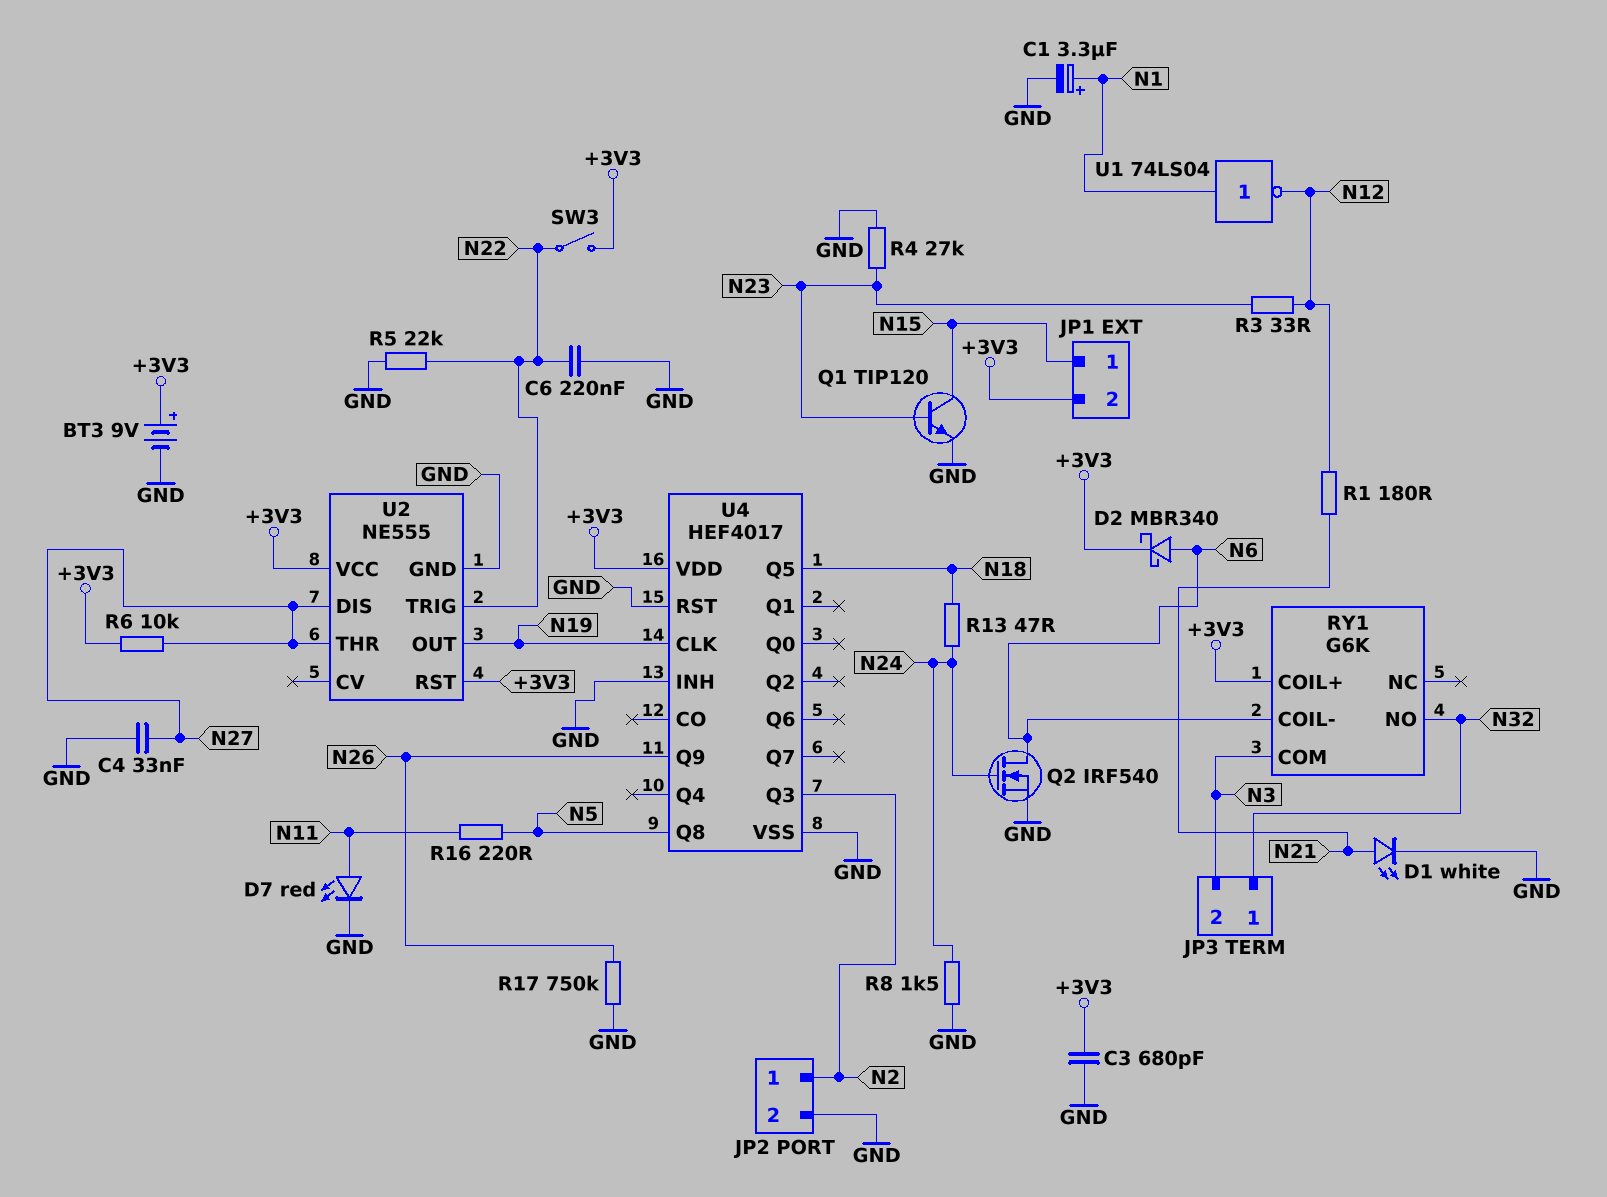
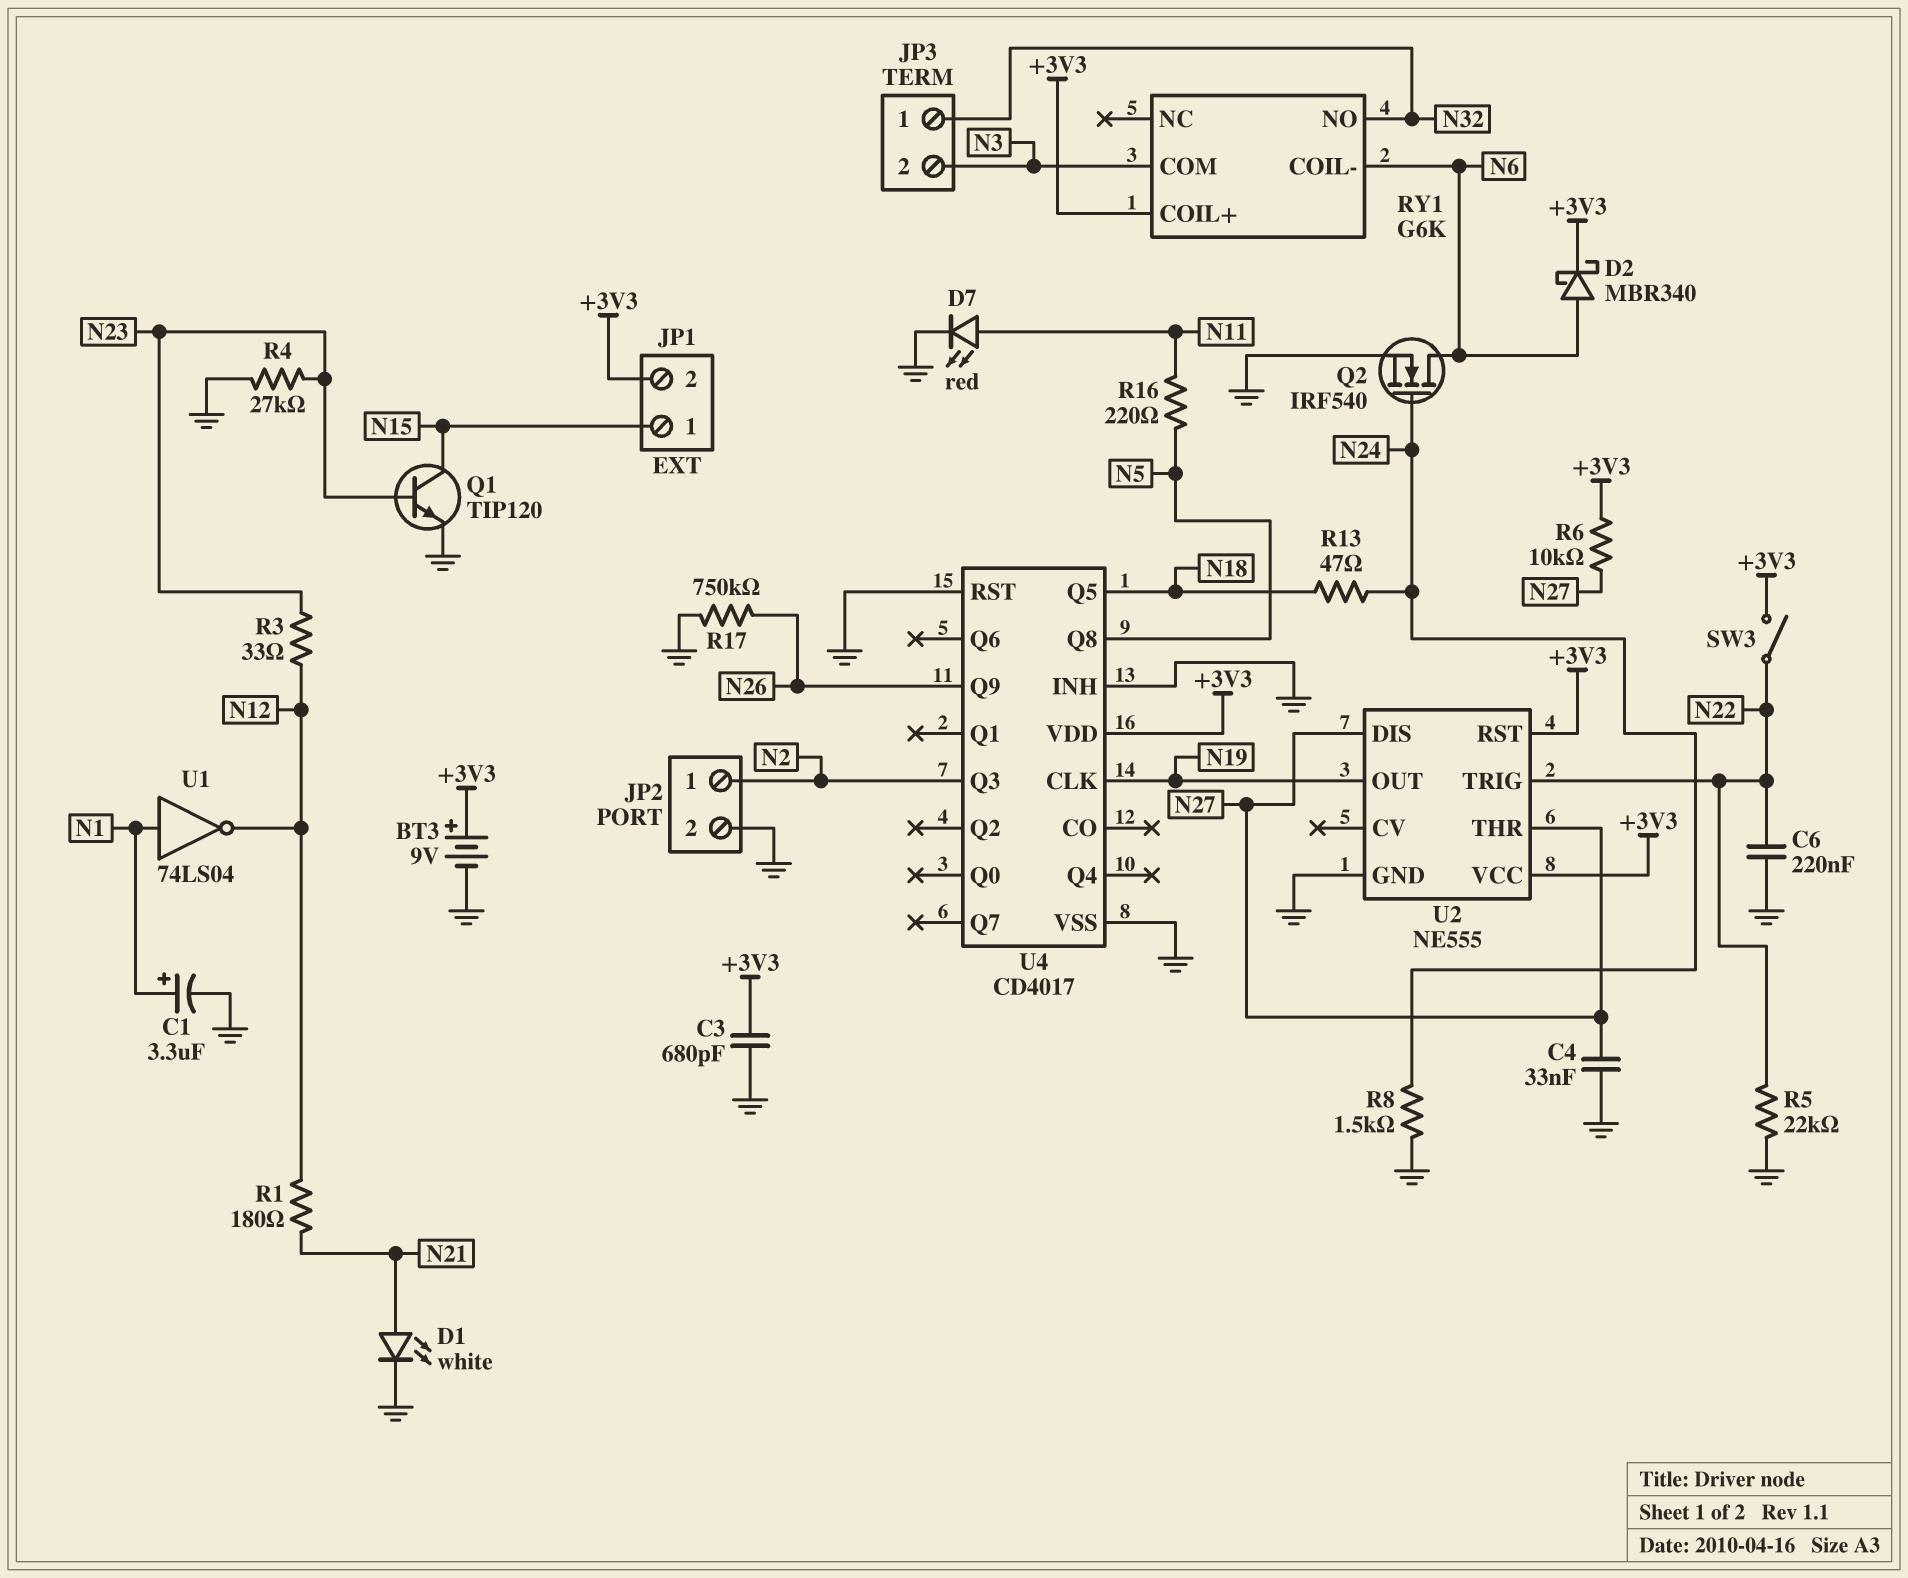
U4: HEF4017 -> CD4017

